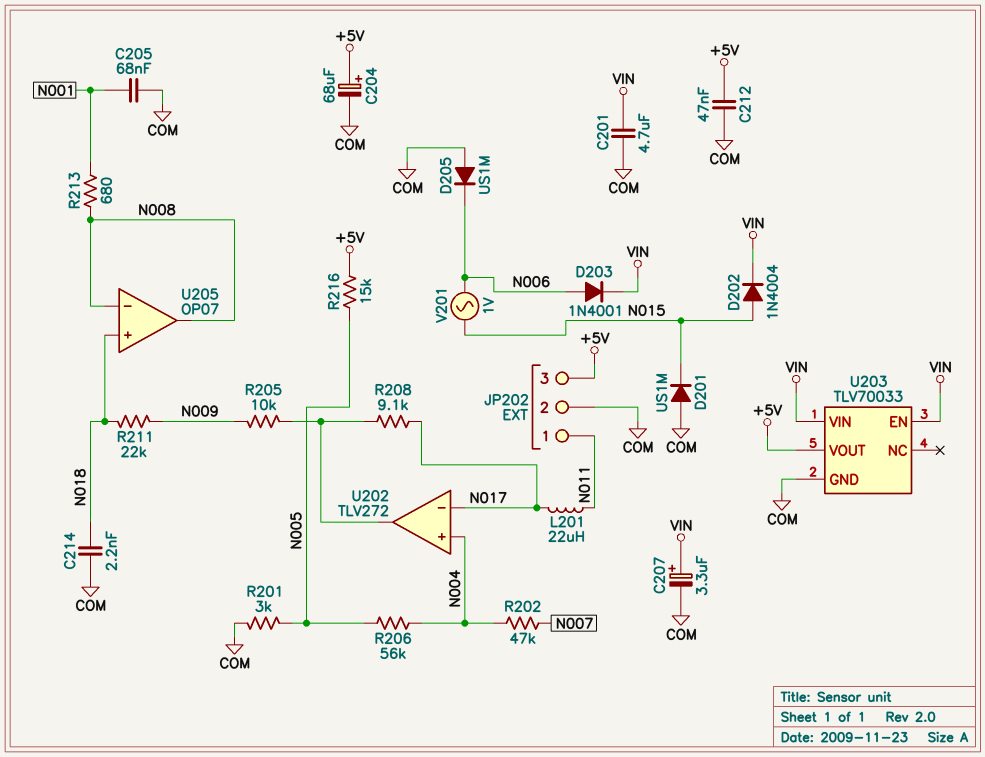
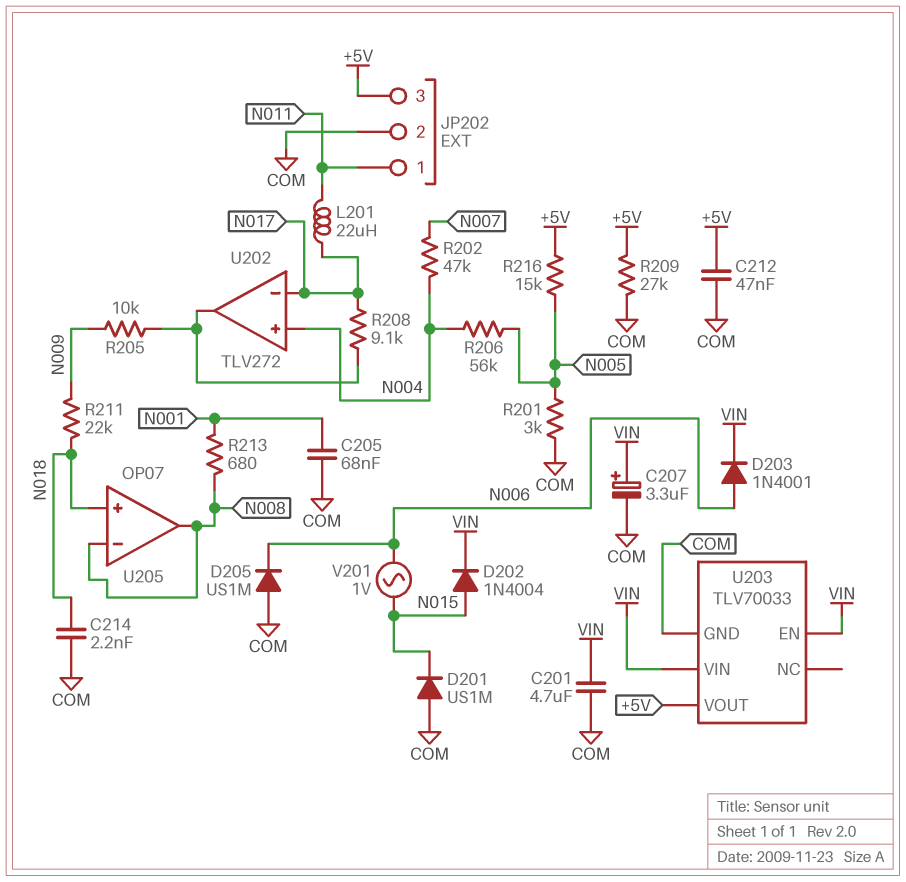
C204: 68uF (plus +5V, minus COM) -> none
R209: none -> 27k (+5V, COM)

